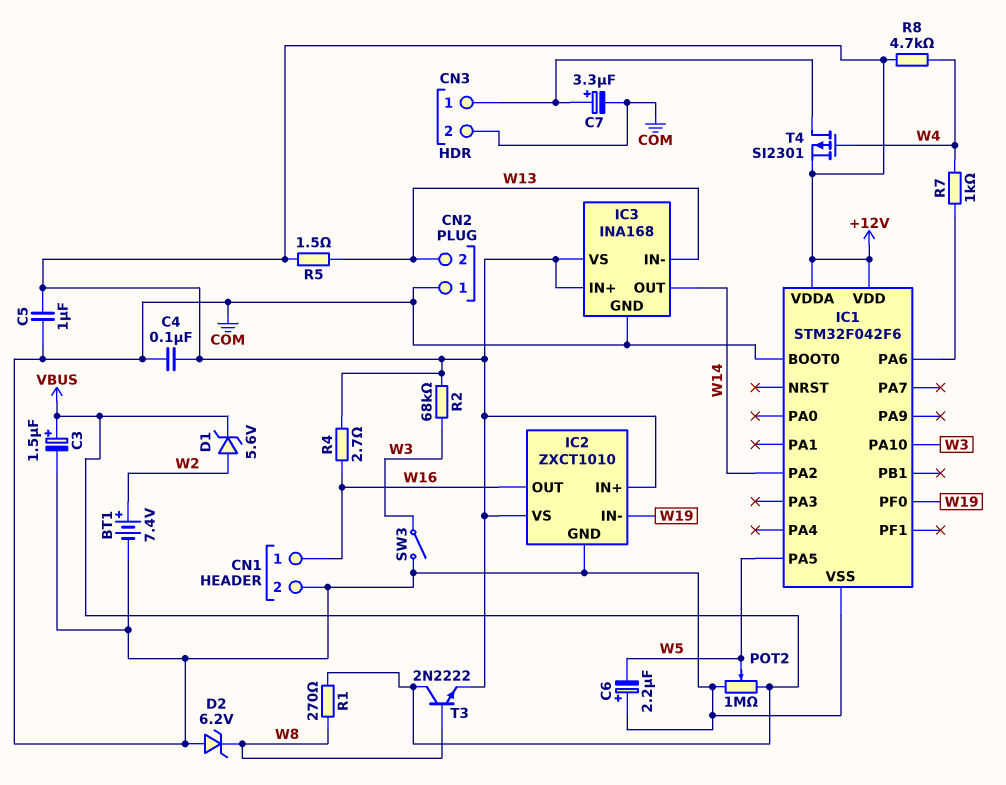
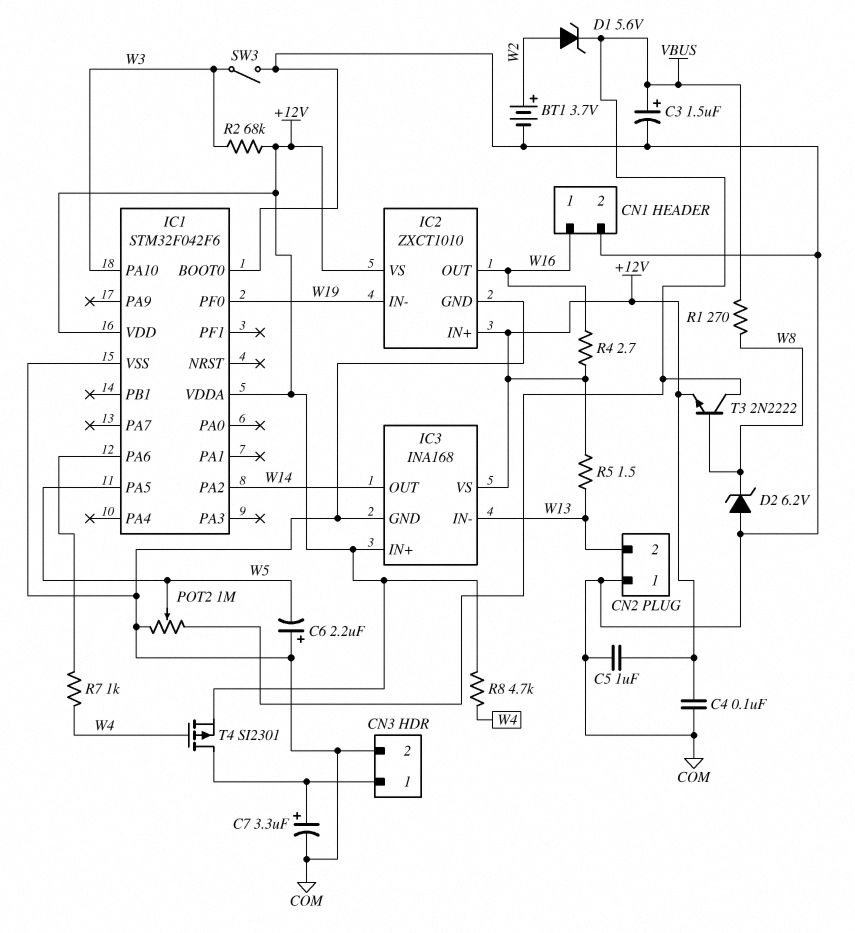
BT1: 7.4V (plus W2, minus COM) -> 3.7V (plus W2, minus COM)

